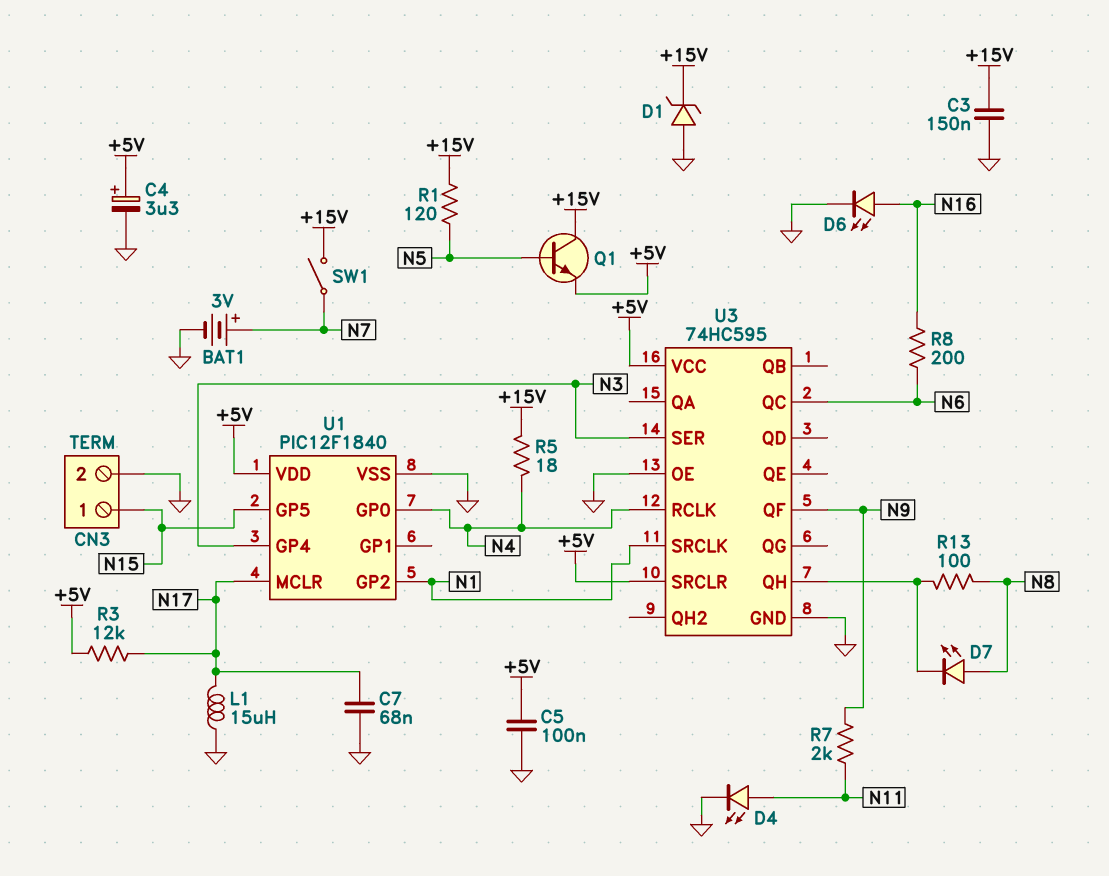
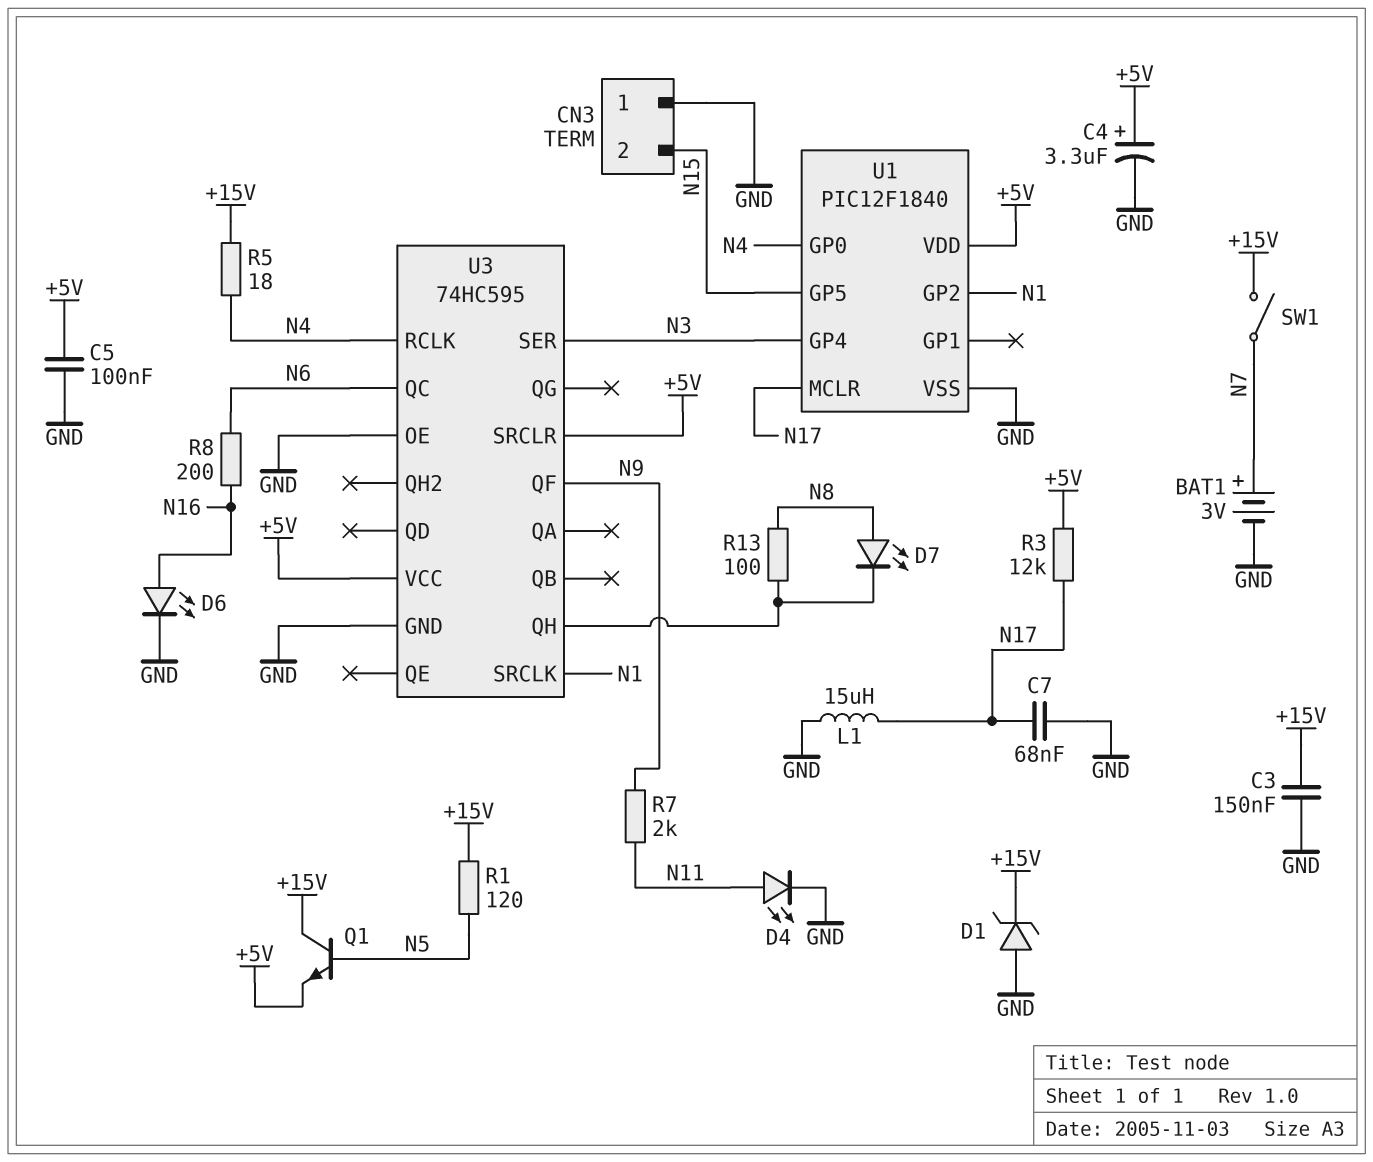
CN3 pin 1: N15 -> GND
CN3 pin 2: GND -> N15

